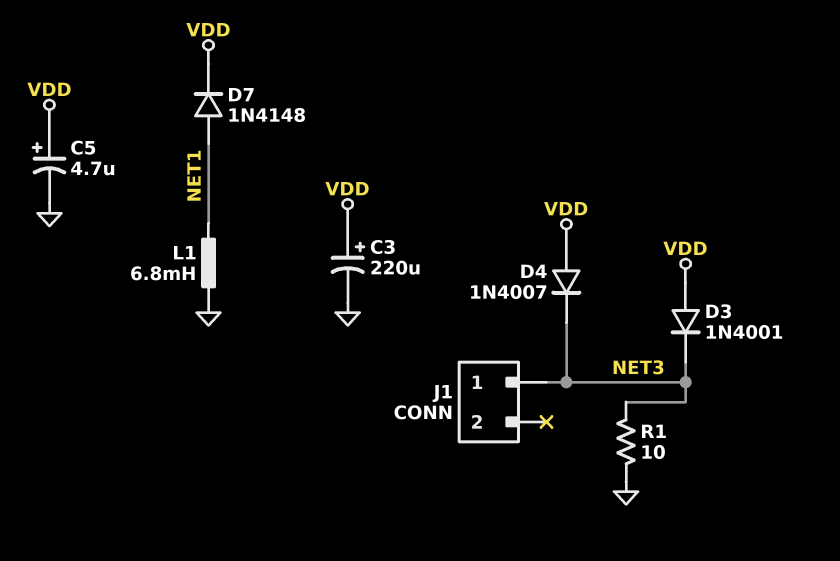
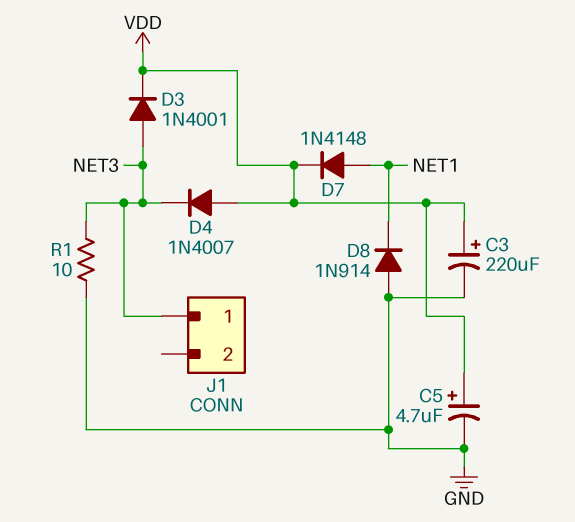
D3: diode 1N4001 (A VDD, K NET3) -> diode 1N4001 (A NET3, K VDD)
D8: none -> diode 1N914 (A GND, K NET1)
L1: 6.8mH (GND, NET1) -> none

